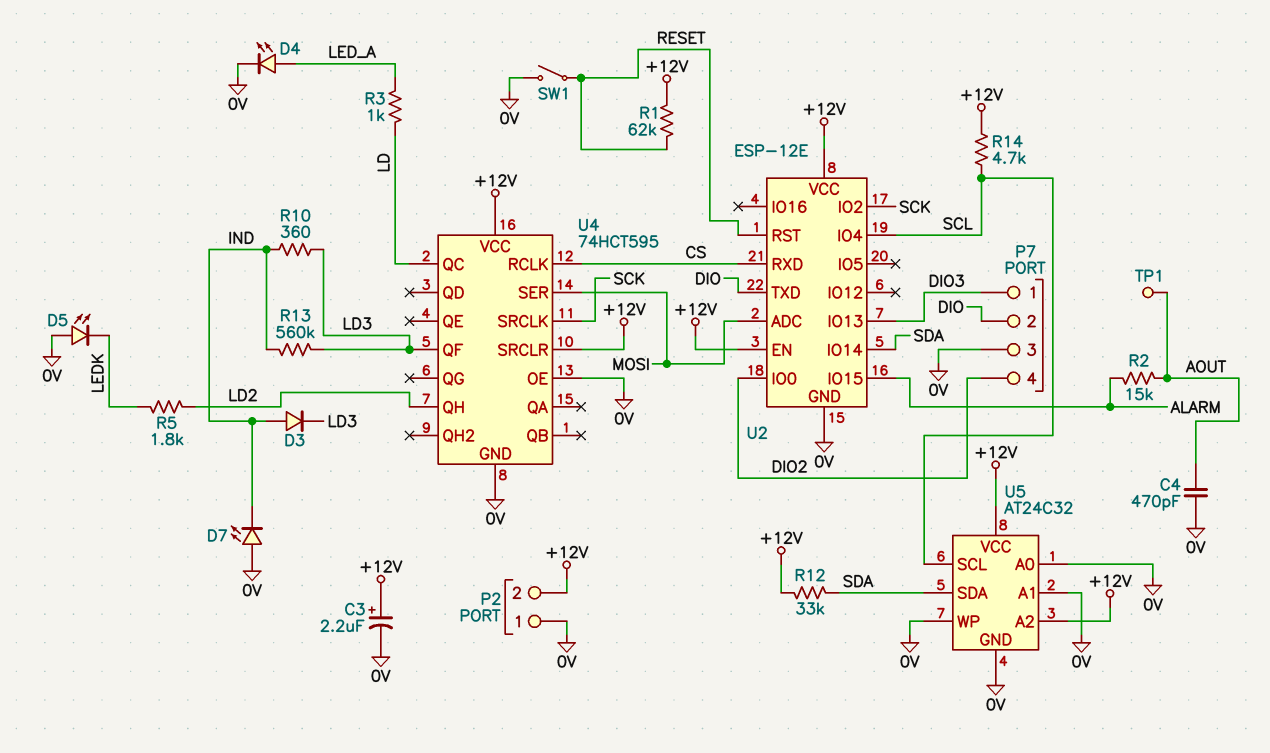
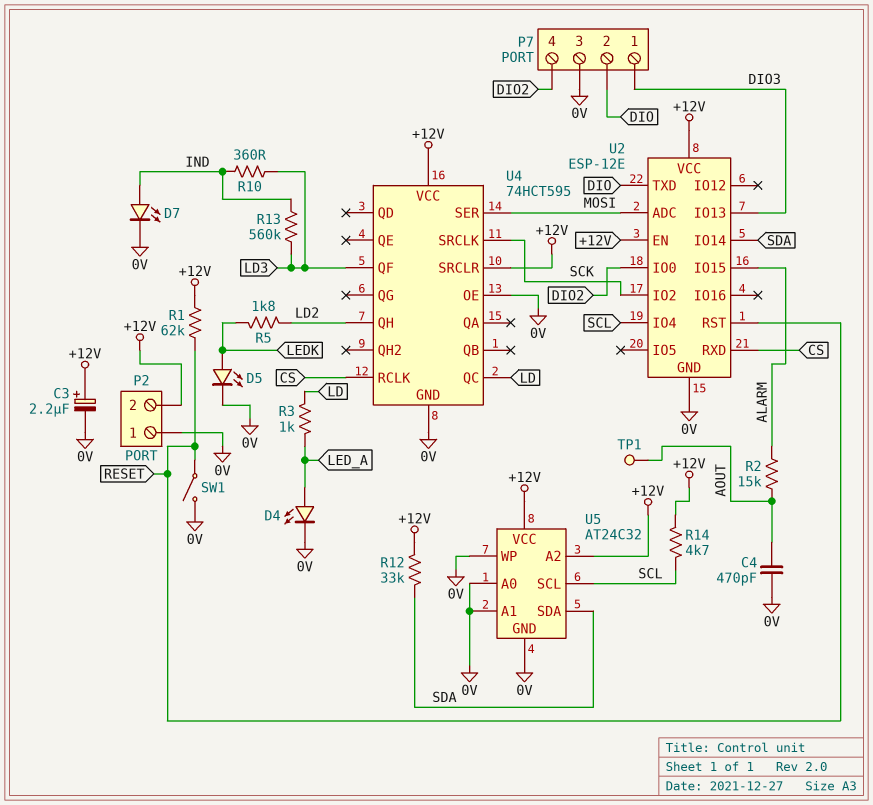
D3: diode (A IND, K LD3) -> none
D5: LED (A 0V, K LEDK) -> LED (A LEDK, K 0V)
D7: LED (A 0V, K IND) -> LED (A IND, K 0V)

